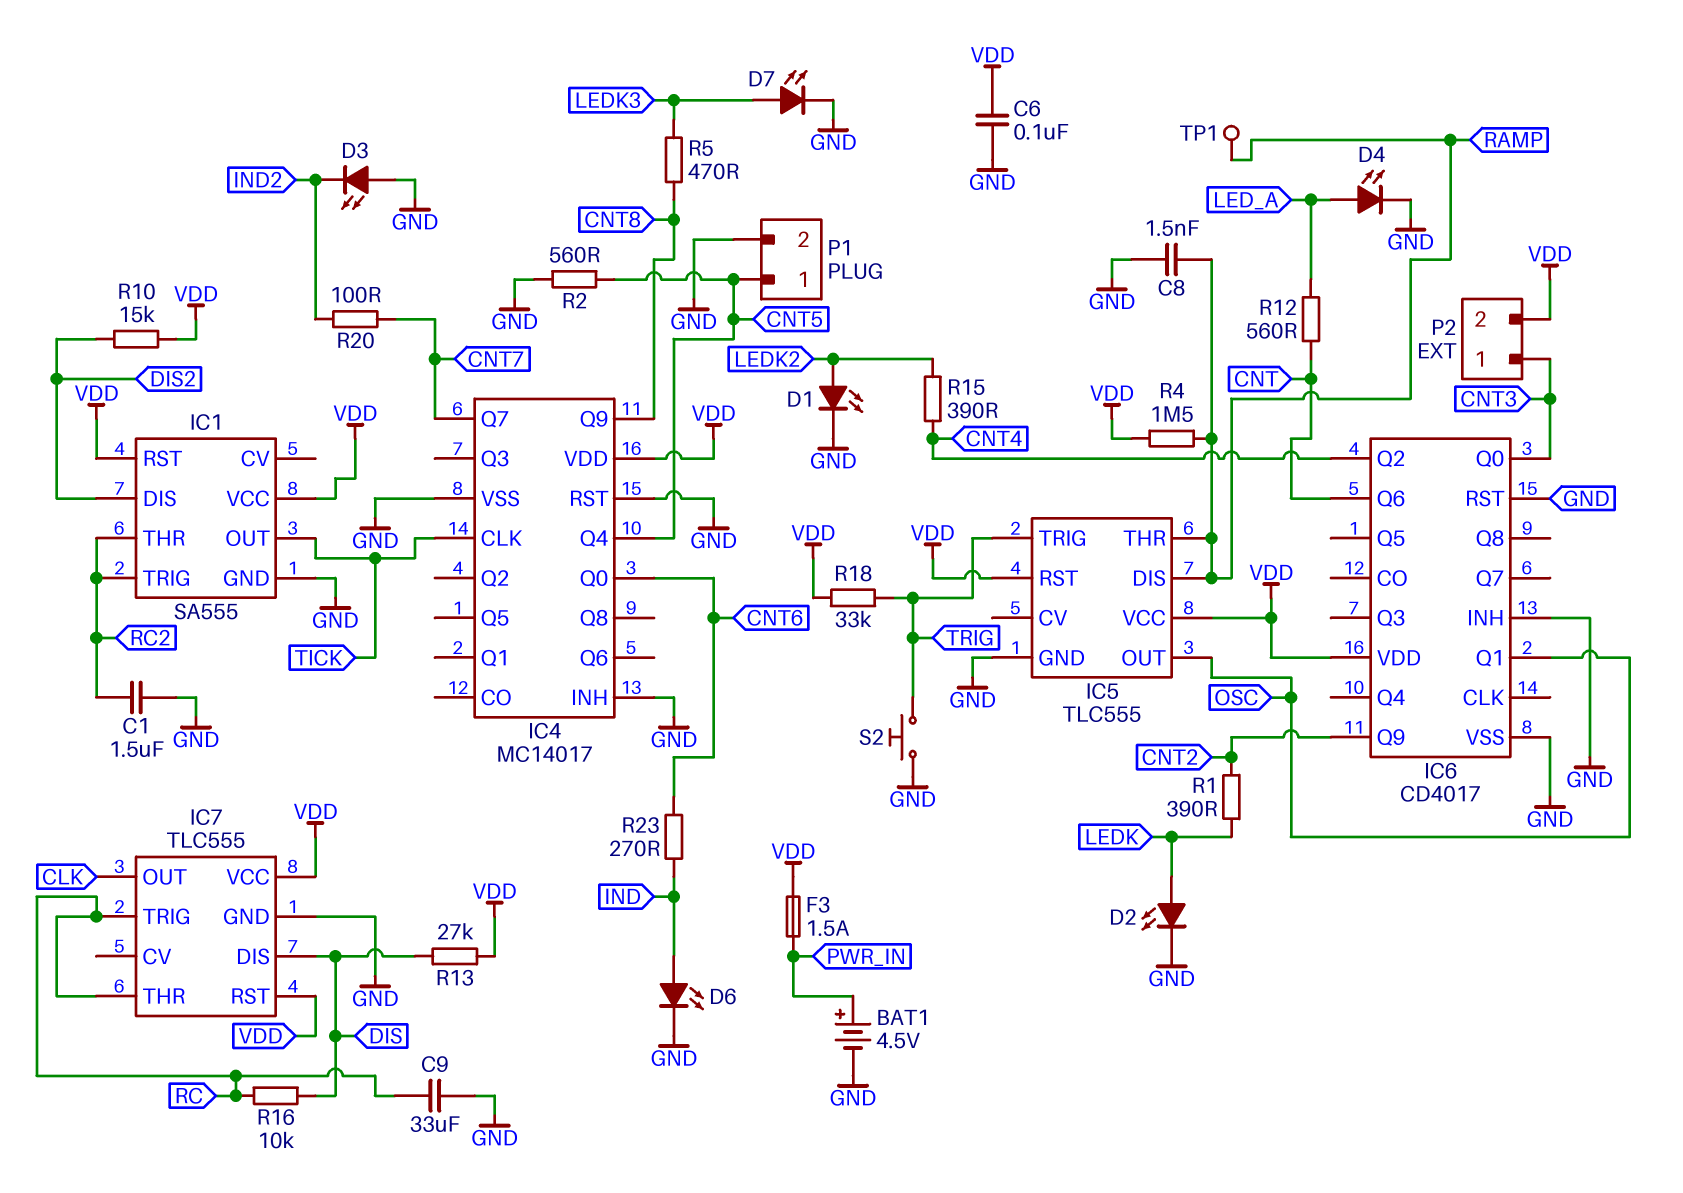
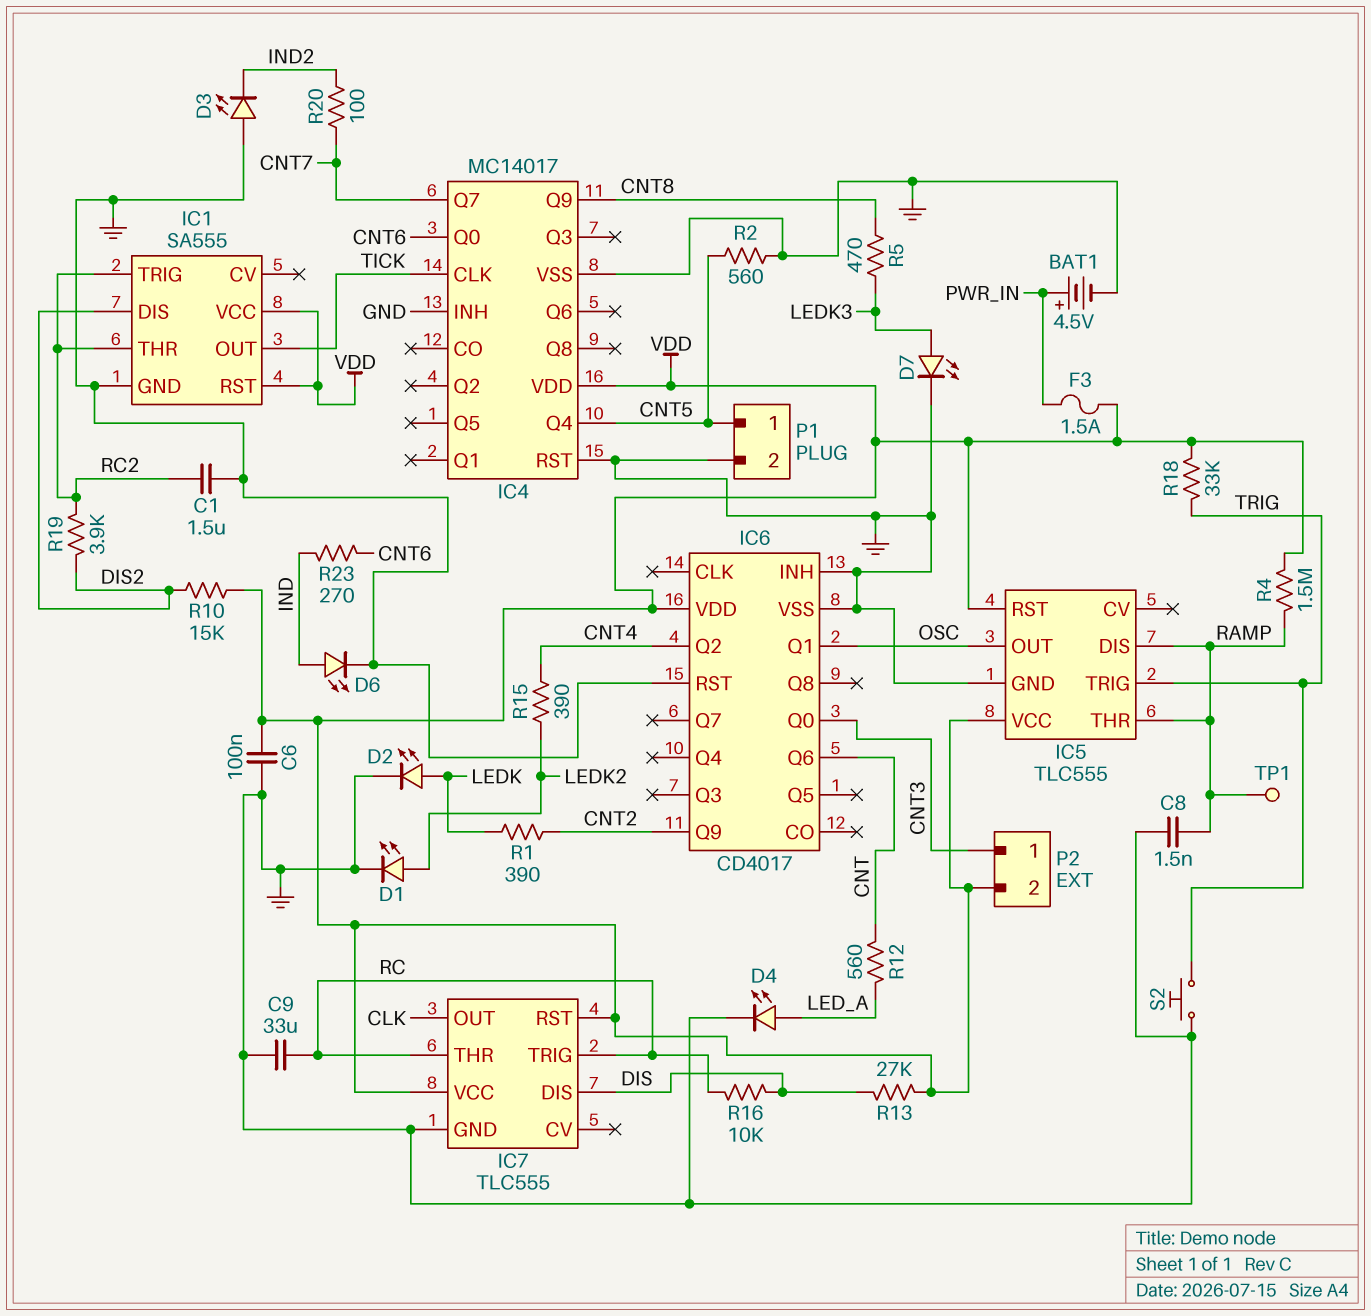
R19: none -> 3.9k (DIS2, RC2)

